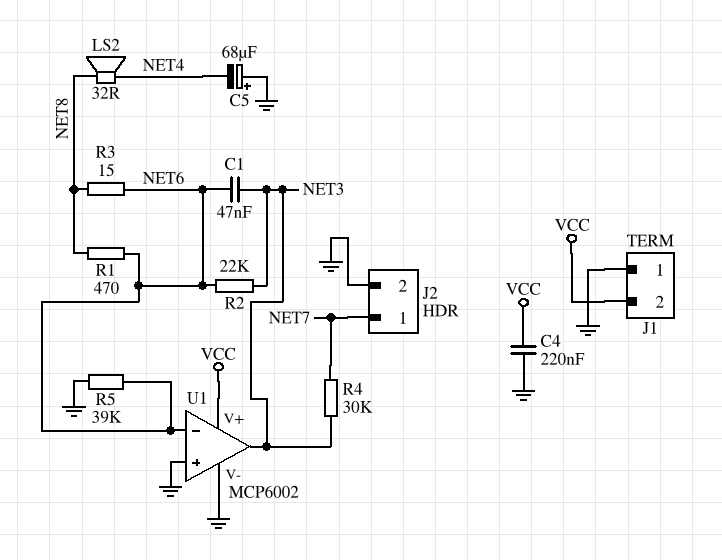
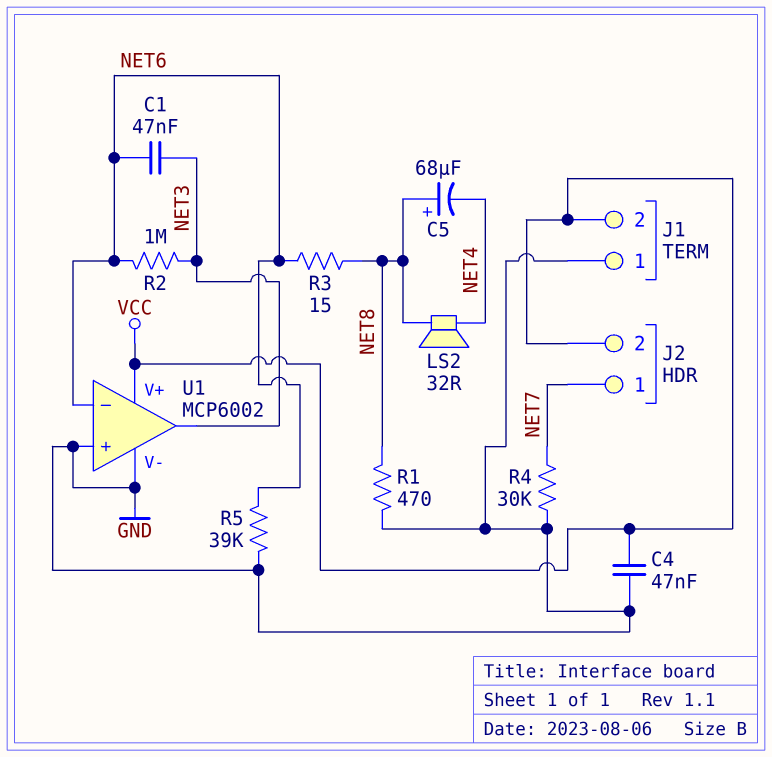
C4: 220nF (GND, VCC) -> 47nF (GND, VCC)
C5: 68uF (plus GND, minus NET4) -> 68uF (plus NET8, minus NET4)
J2 pin 2: GND -> VCC
R1: 470 (NET6, NET8) -> 470 (GND, NET8)
R2: 22k (NET3, NET6) -> 1M (NET3, NET6)
R4: 30k (NET3, NET7) -> 30k (GND, NET7)

